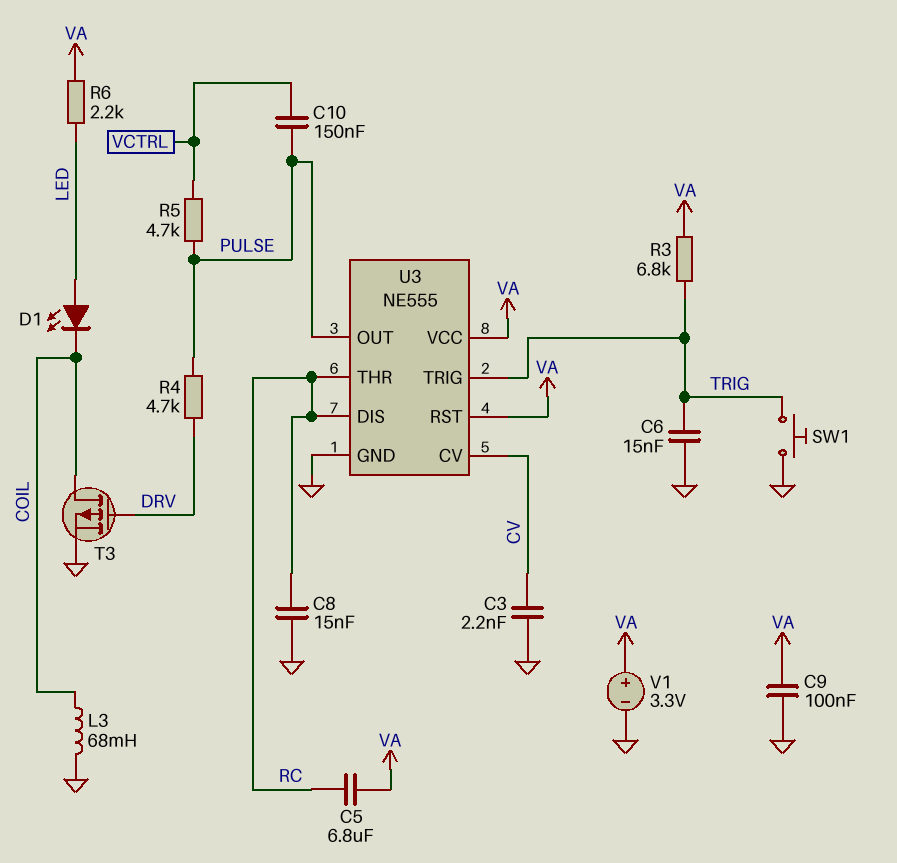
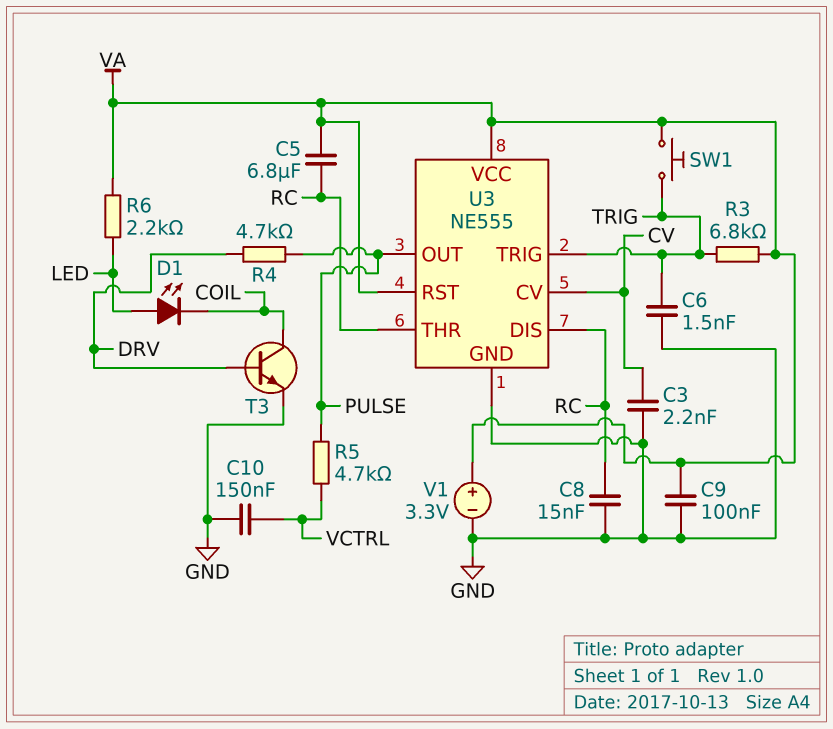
C6: 15nF (GND, TRIG) -> 1.5nF (GND, TRIG)
C10: 150nF (PULSE, VCTRL) -> 150nF (GND, VCTRL)
L3: 68mH (COIL, GND) -> none
SW1: button (GND, TRIG) -> button (TRIG, VA)
T3: PMOS (G DRV, D COIL, S GND) -> NPN (B DRV, C COIL, E GND)

